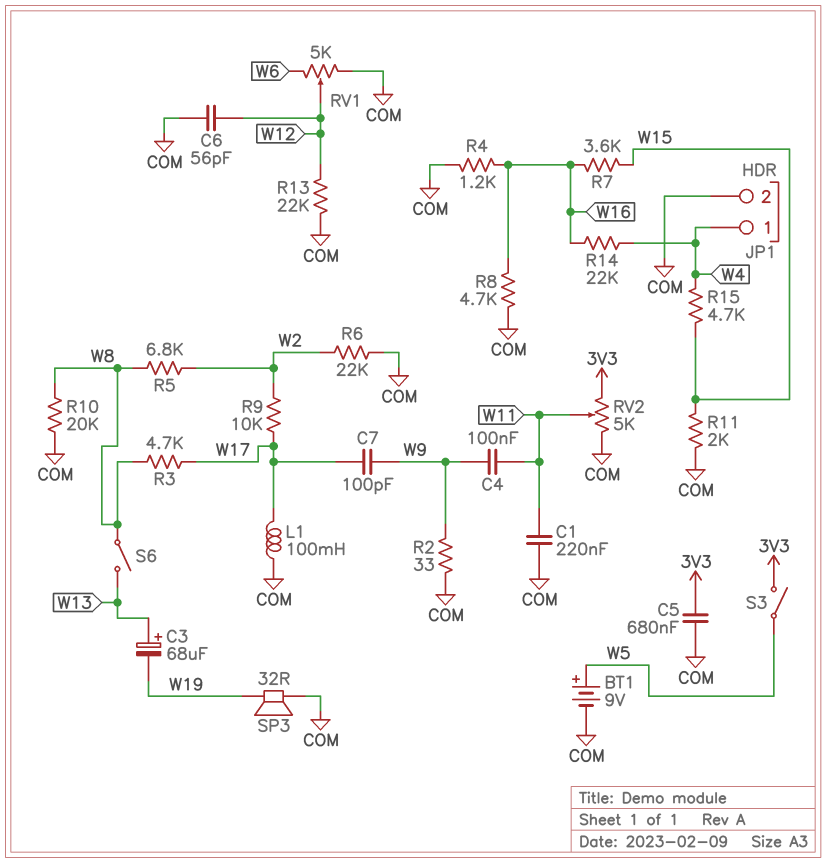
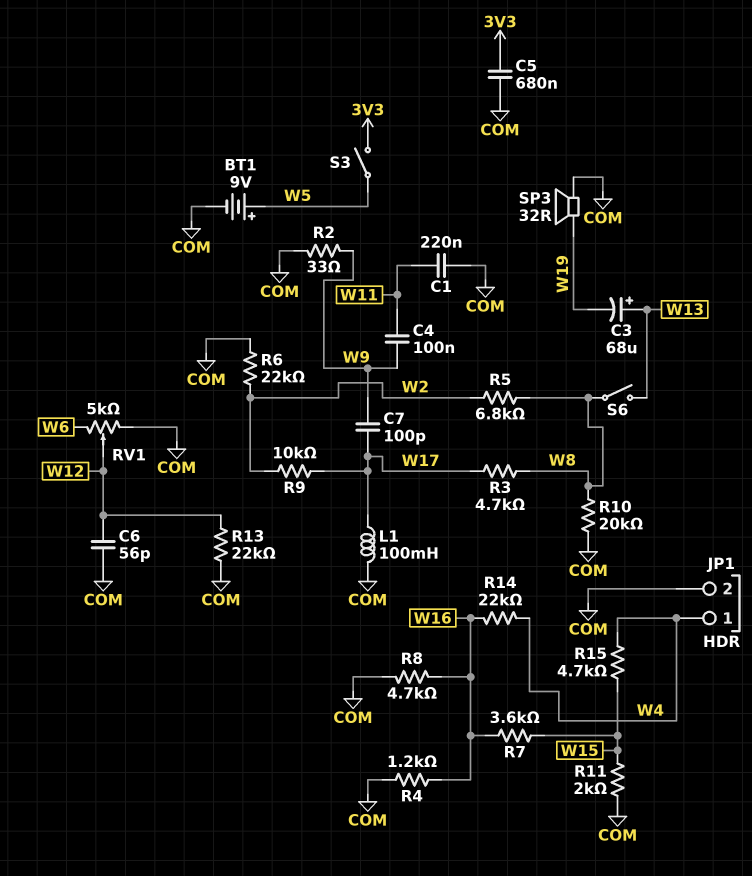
RV2: 5k (3V3, COM, wiper W11) -> none

